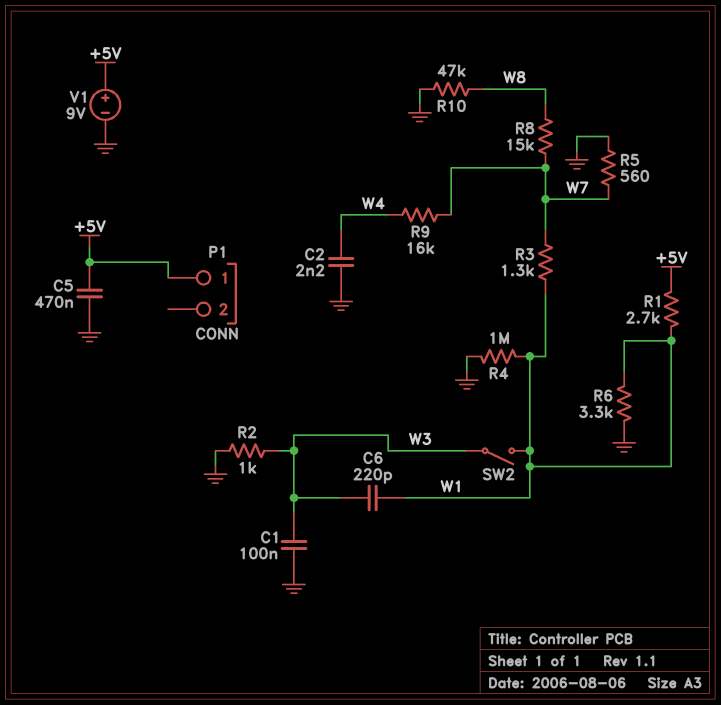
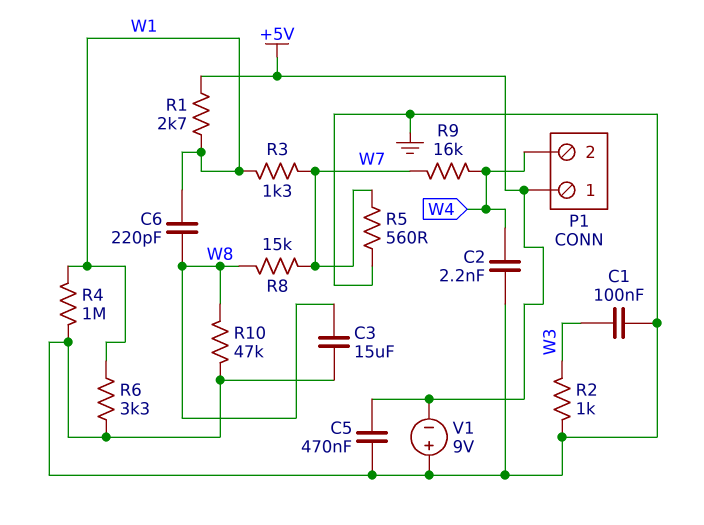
C3: none -> 15uF (GND, W8)
C6: 220pF (W1, W3) -> 220pF (W1, W8)
P1 pin 2: none -> W4
SW2: switch (W1, W3) -> none
V1: 9V (plus +5V, minus GND) -> 9V (plus GND, minus +5V)

